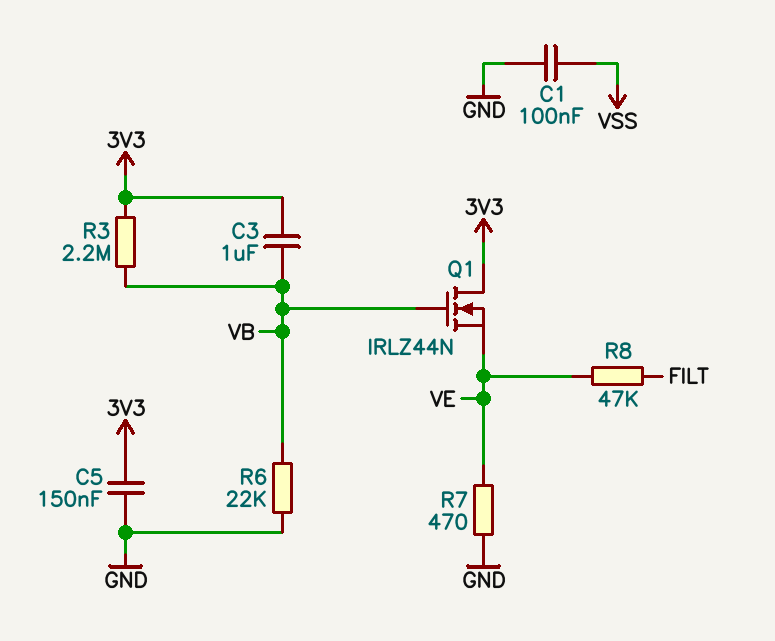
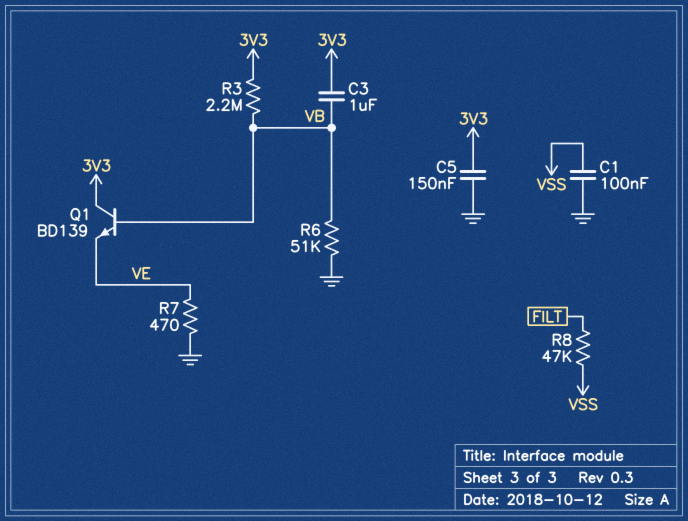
Q1: NMOS IRLZ44N (G VB, D 3V3, S VE) -> NPN BD139 (B VB, C 3V3, E VE)
R6: 22k (GND, VB) -> 51k (GND, VB)
R8: 47k (FILT, VE) -> 47k (FILT, VSS)

